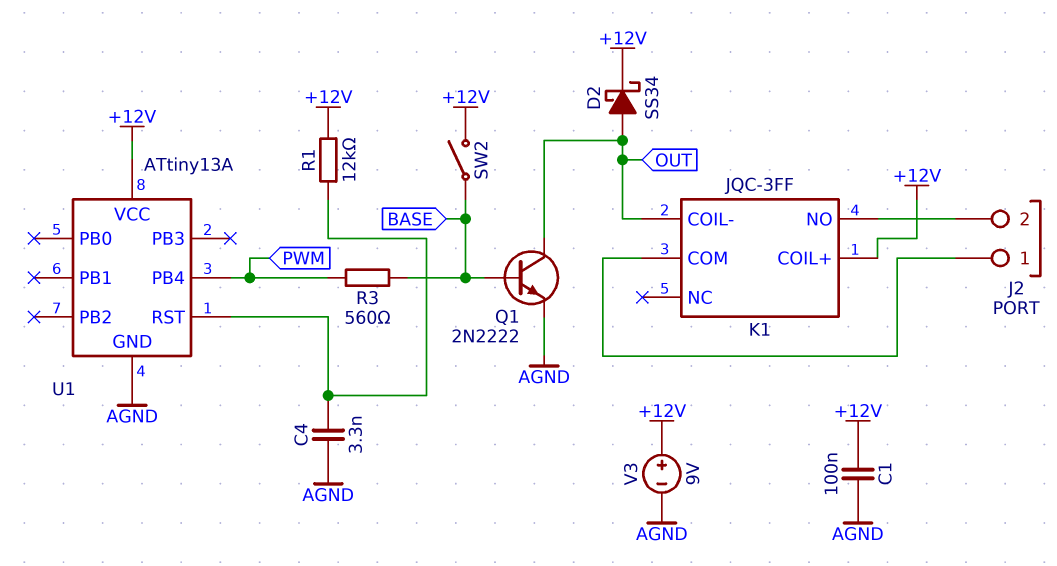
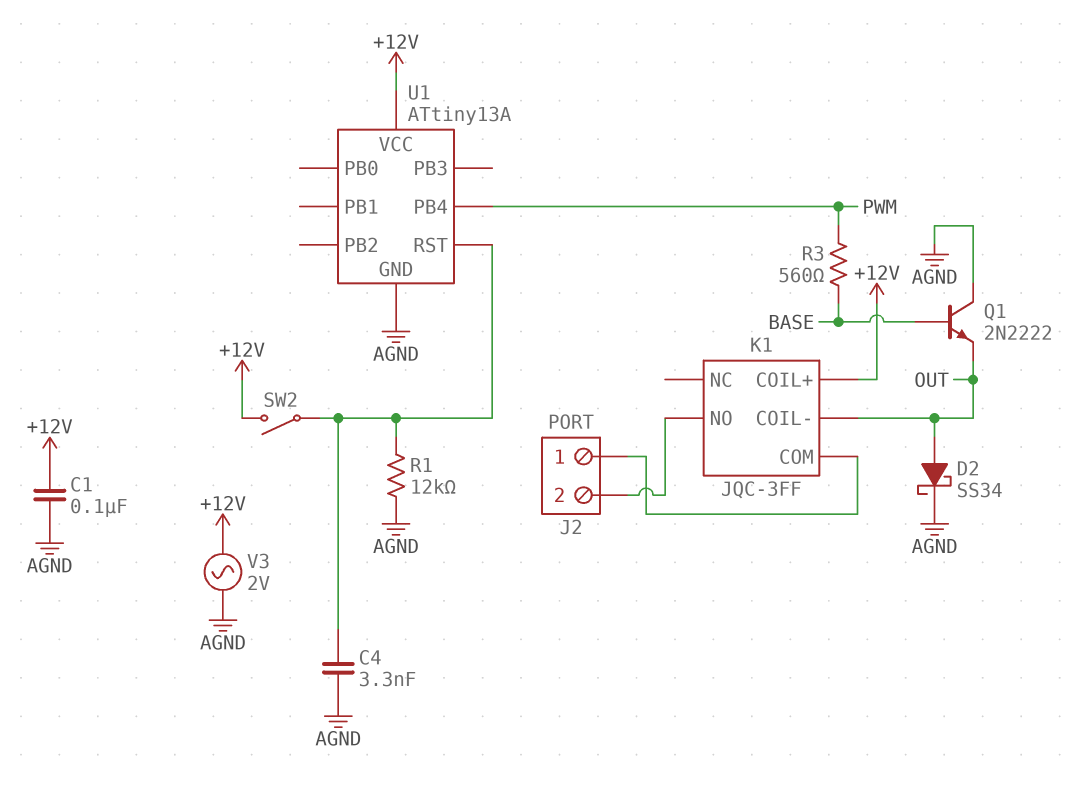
D2: schottky SS34 (A OUT, K +12V) -> schottky SS34 (A OUT, K AGND)
Q1: NPN 2N2222 (B BASE, C OUT, E AGND) -> NPN 2N2222 (B BASE, C AGND, E OUT)
R1: 12k (+12V, U1/RST) -> 12k (AGND, U1/RST)
SW2: switch (+12V, BASE) -> switch (+12V, U1/RST)
V3: 9V (plus +12V, minus AGND) -> AC 2V (+12V, AGND)

